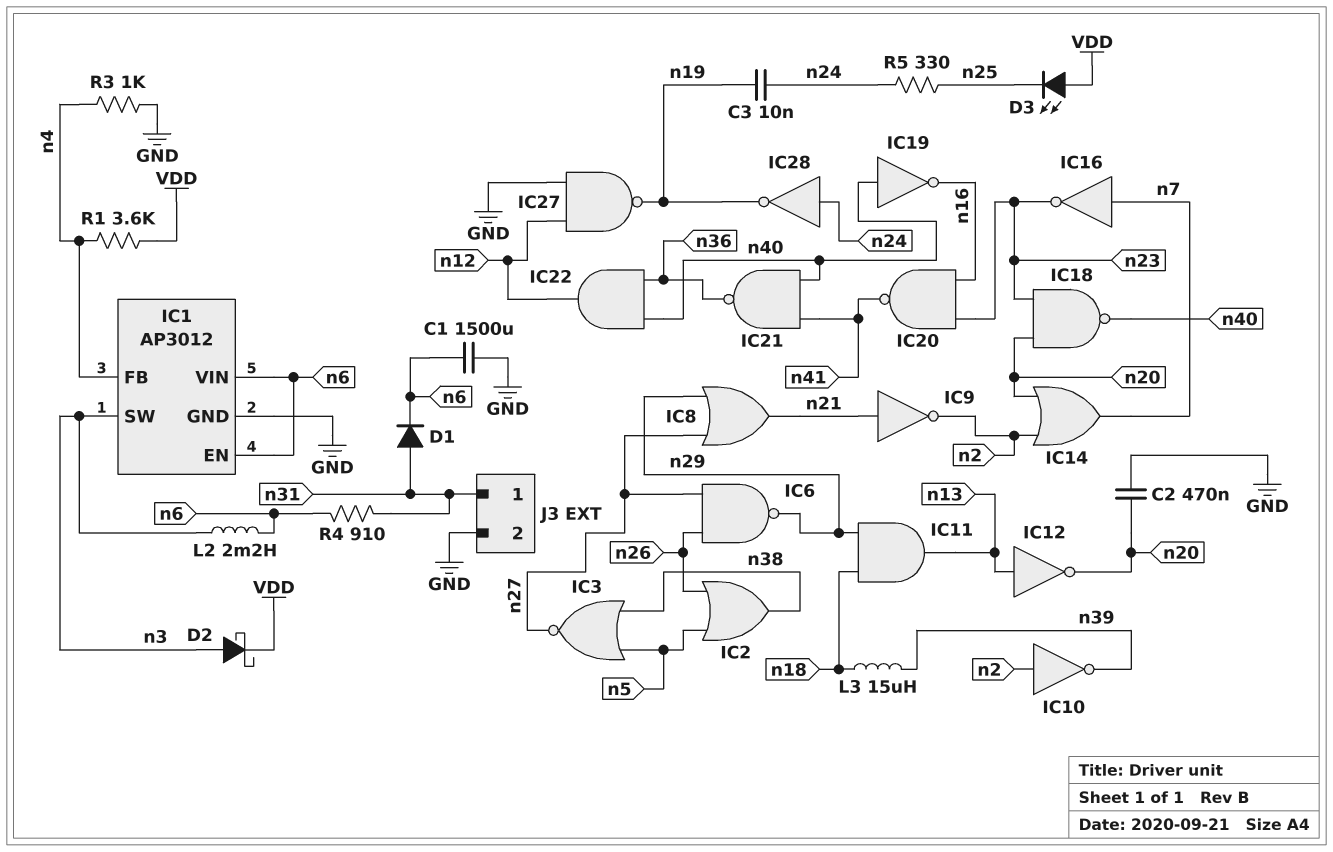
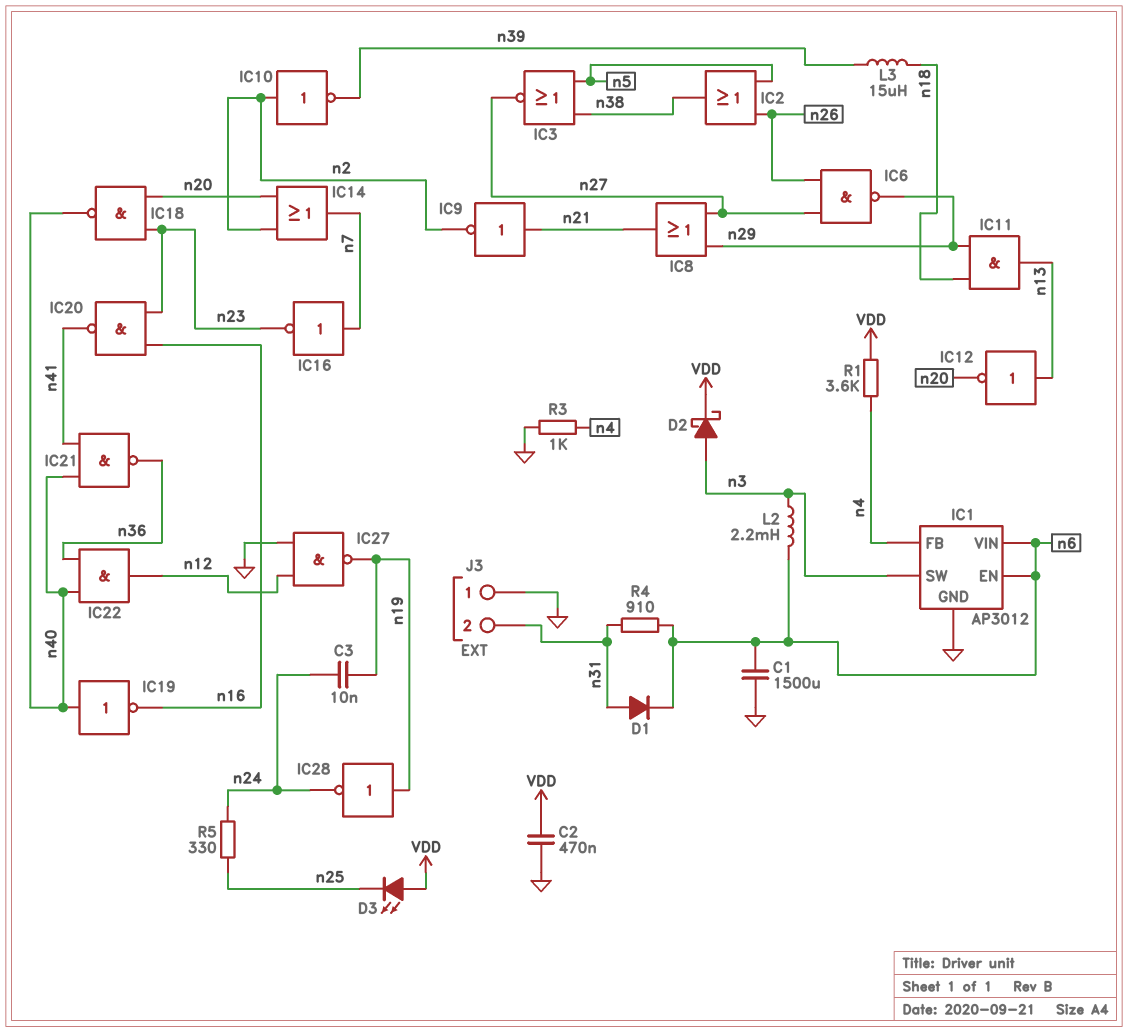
C2: 470nF (GND, n20) -> 470nF (GND, VDD)
IC28: NOT (in n24, out n19) -> NOT (in n19, out n24)
J3 pin 1: n31 -> GND
J3 pin 2: GND -> n31

